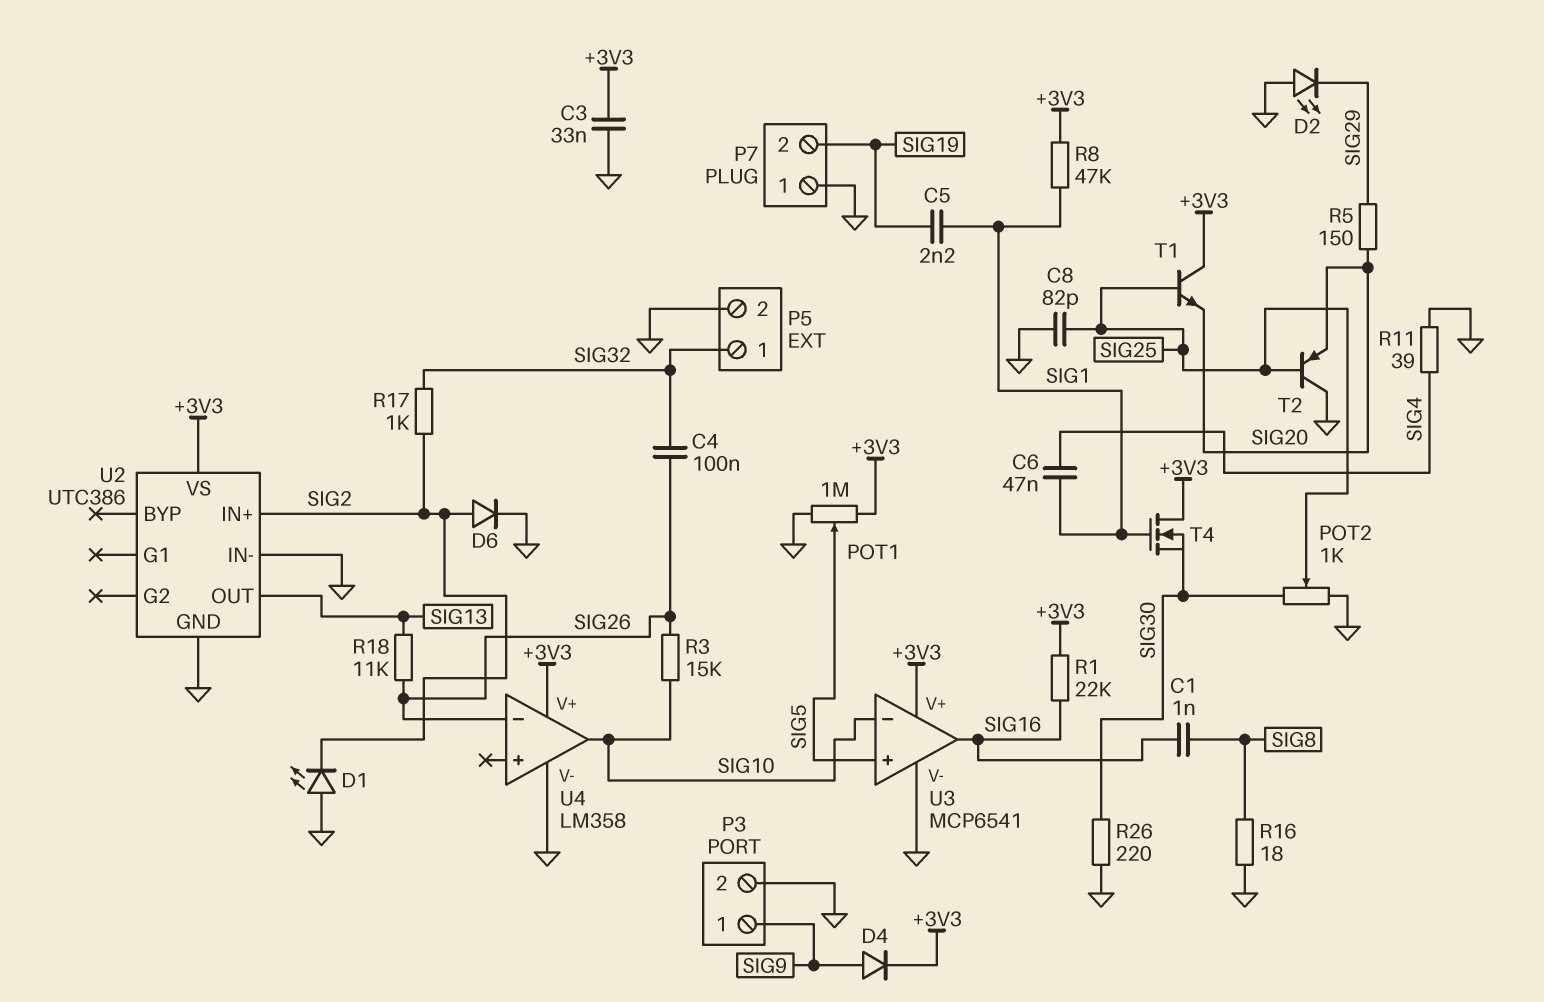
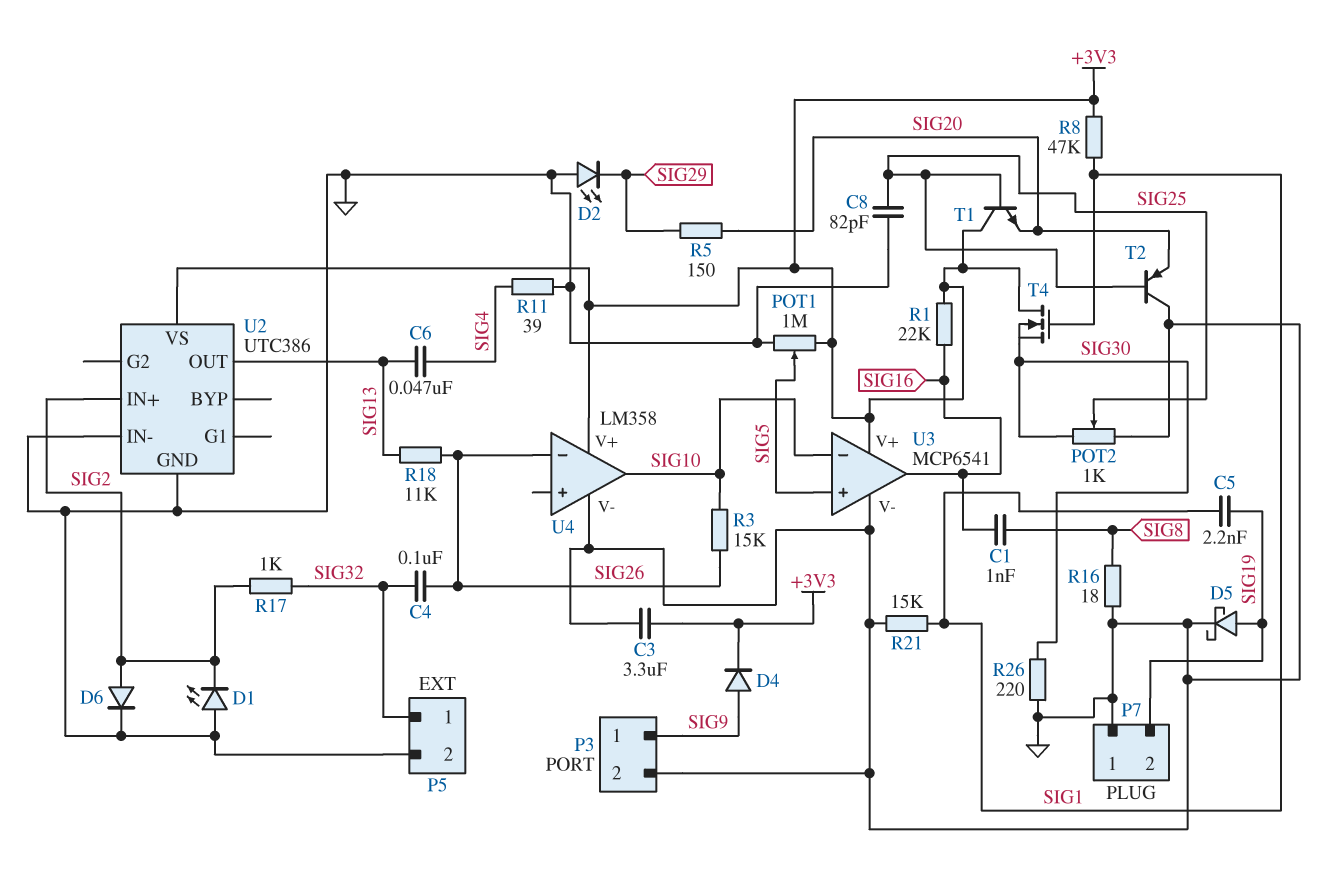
C3: 33nF (+3V3, GND) -> 3.3uF (+3V3, GND)
C6: 47nF (SIG1, SIG4) -> 47nF (SIG4, SIG13)
D5: none -> schottky (A SIG19, K GND)
R21: none -> 15k (GND, SIG1)

